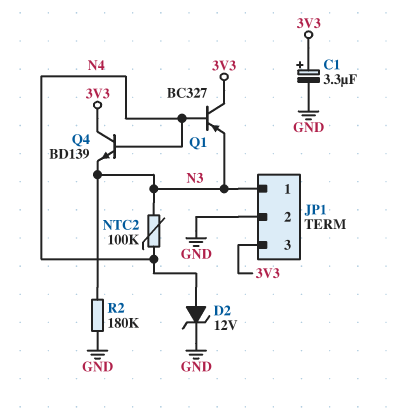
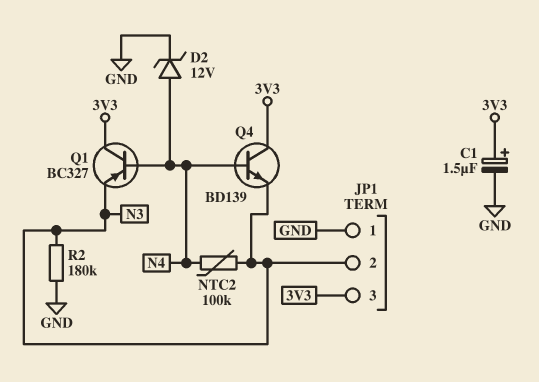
C1: 3.3uF (plus 3V3, minus GND) -> 1.5uF (plus 3V3, minus GND)
JP1 pin 1: N3 -> GND
JP1 pin 2: GND -> N3

